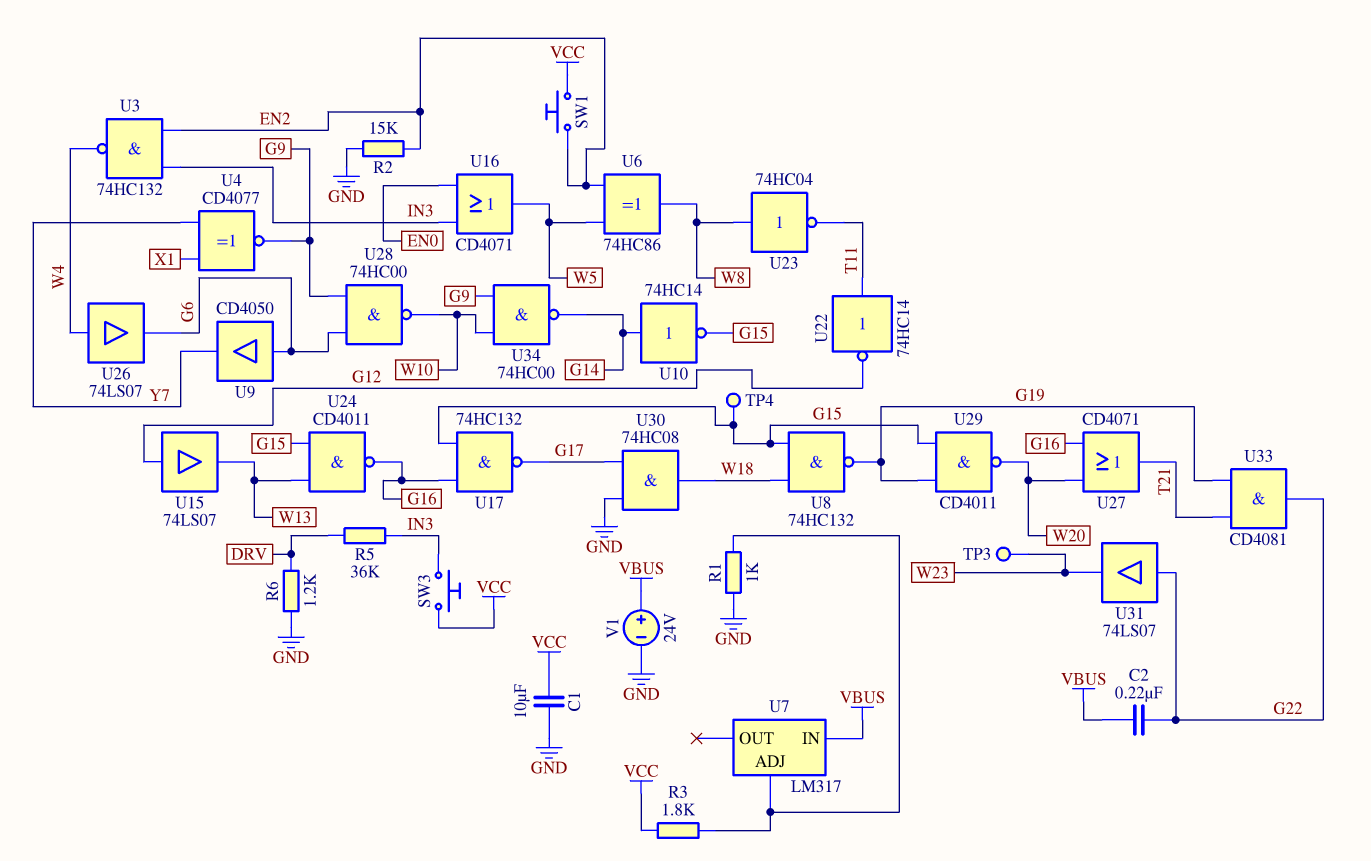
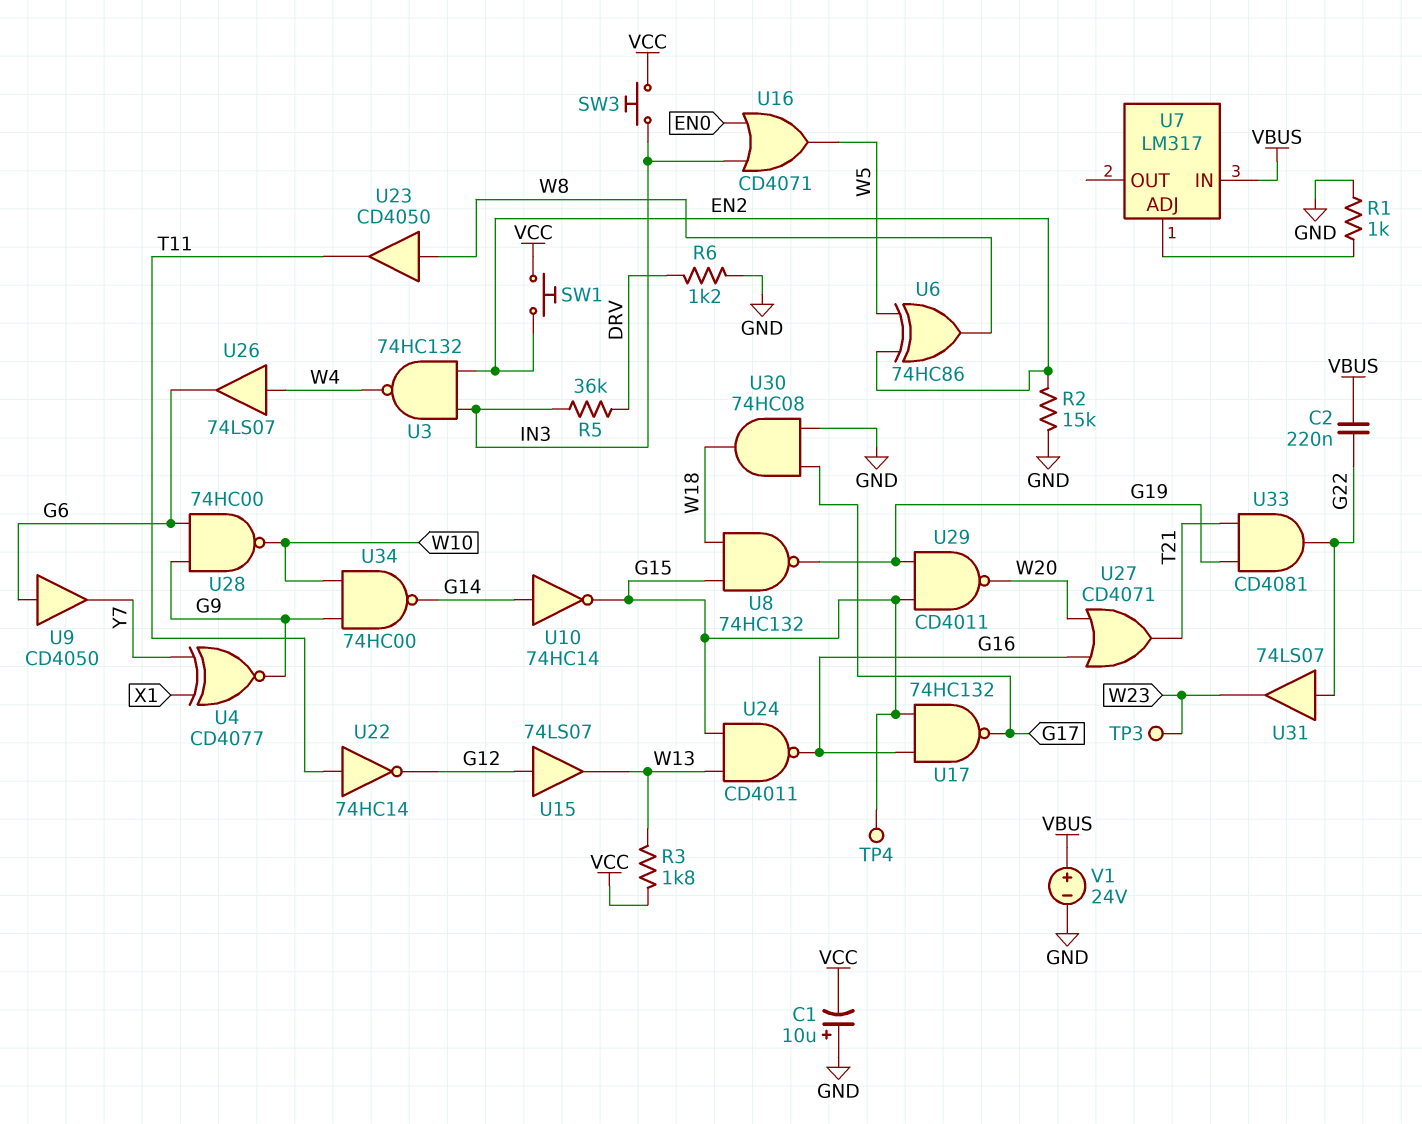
C1: 10uF (GND, VCC) -> 10uF (plus GND, minus VCC)
R3: 1.8k (U7/ADJ, VCC) -> 1.8k (VCC, W13)
U23: NOT 74HC04 (in W8, out T11) -> buffer CD4050 (in W8, out T11)

